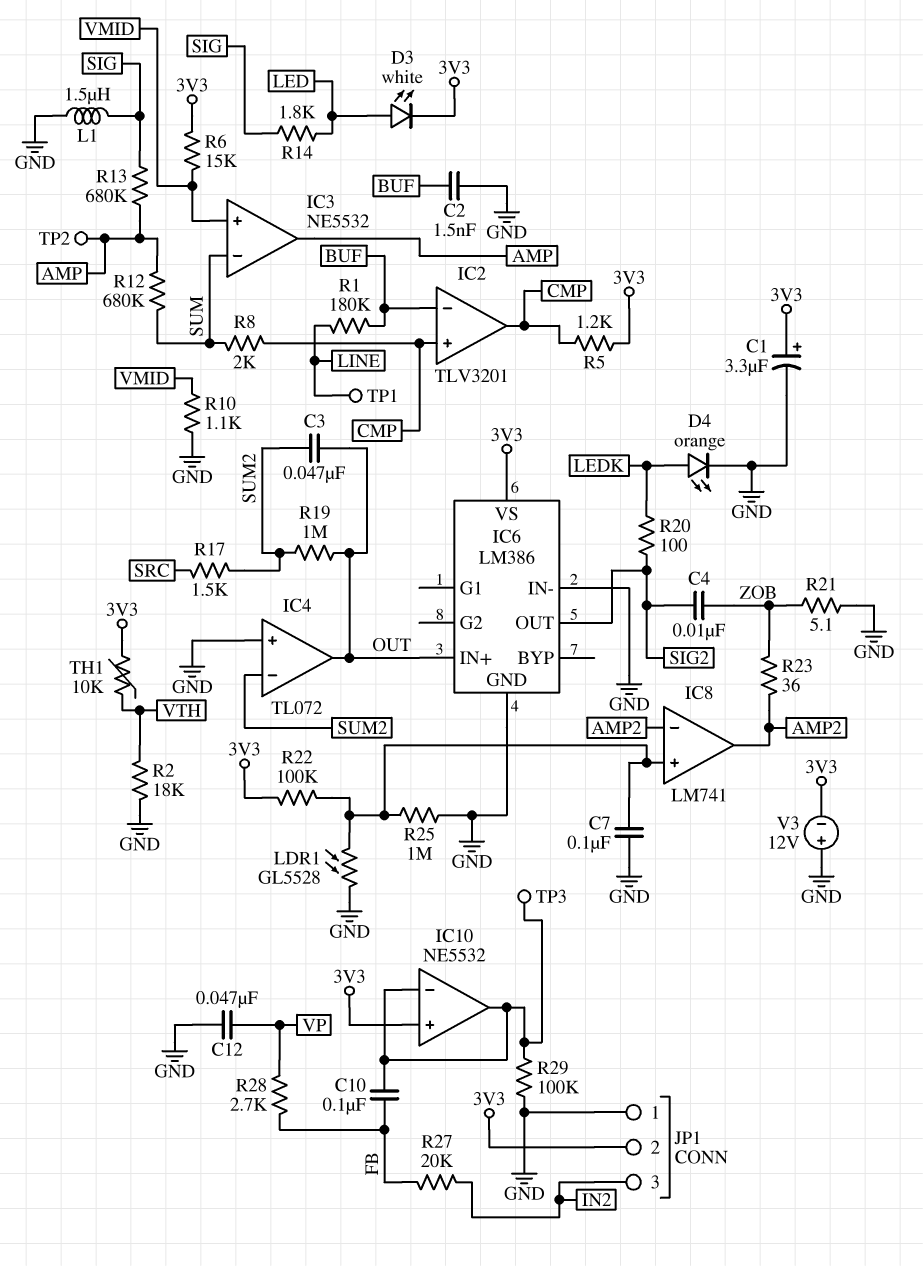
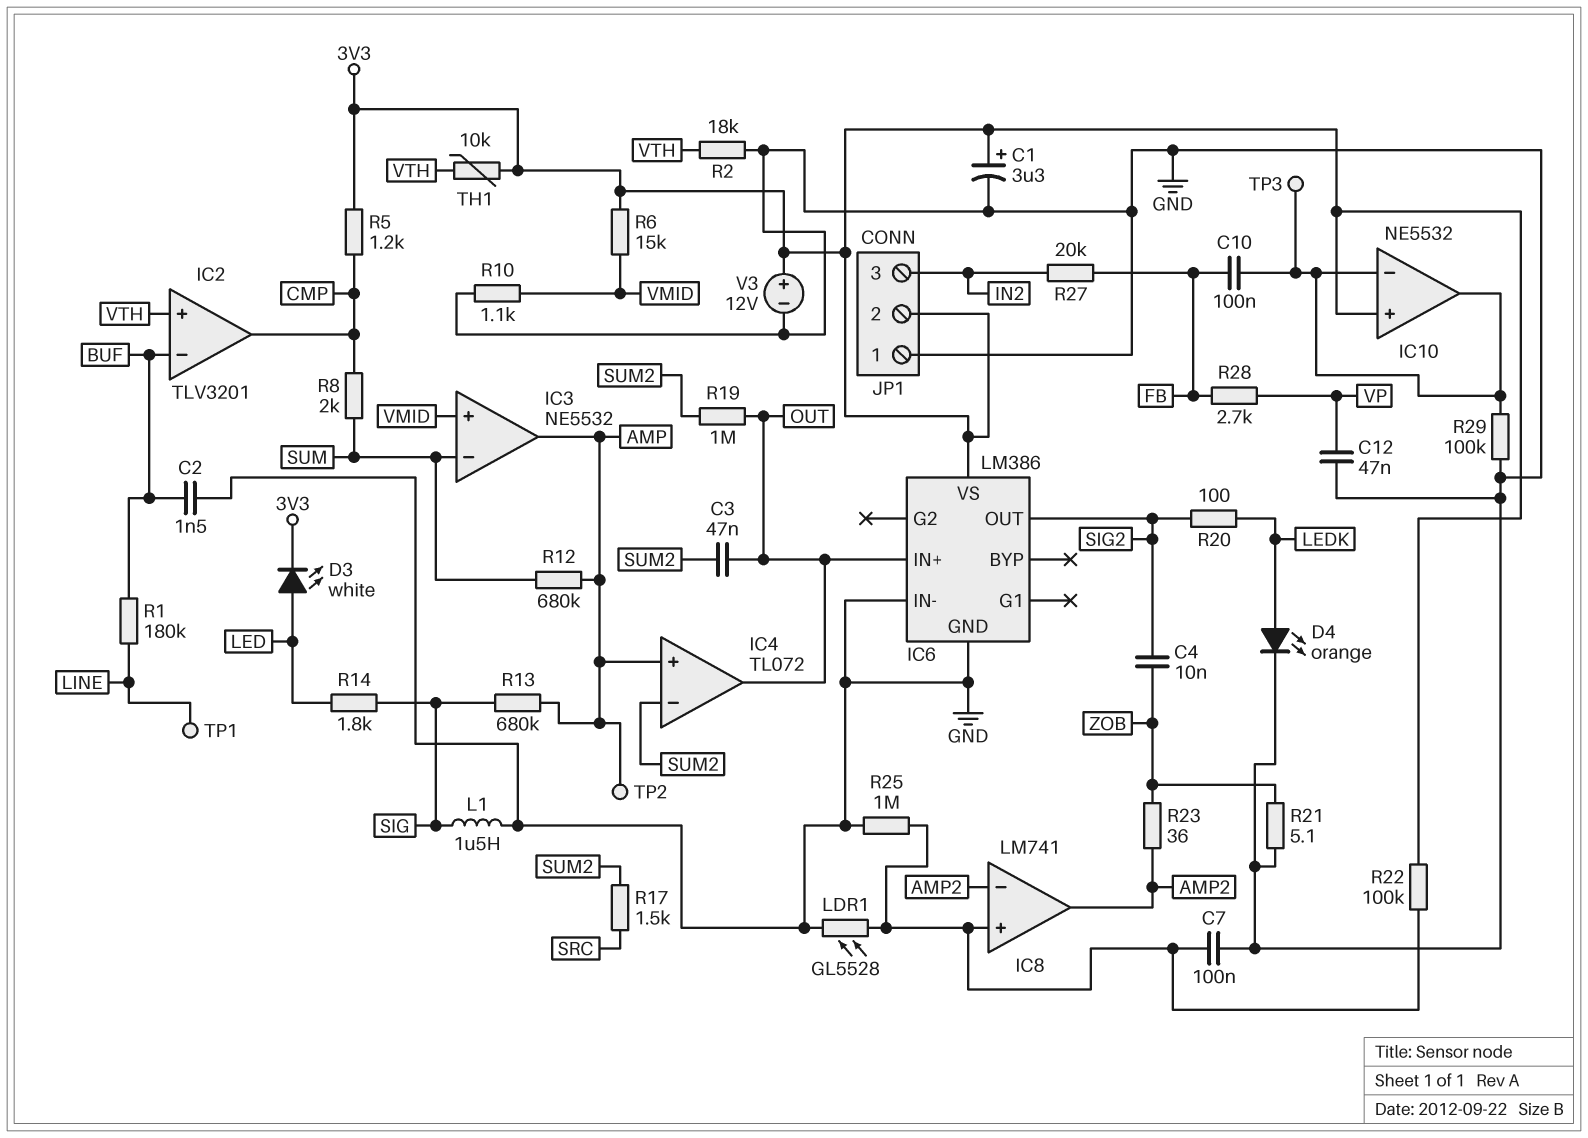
IC2 pin in+: CMP -> VTH
IC4 pin in+: GND -> AMP
V3: 12V (plus GND, minus 3V3) -> 12V (plus 3V3, minus GND)

